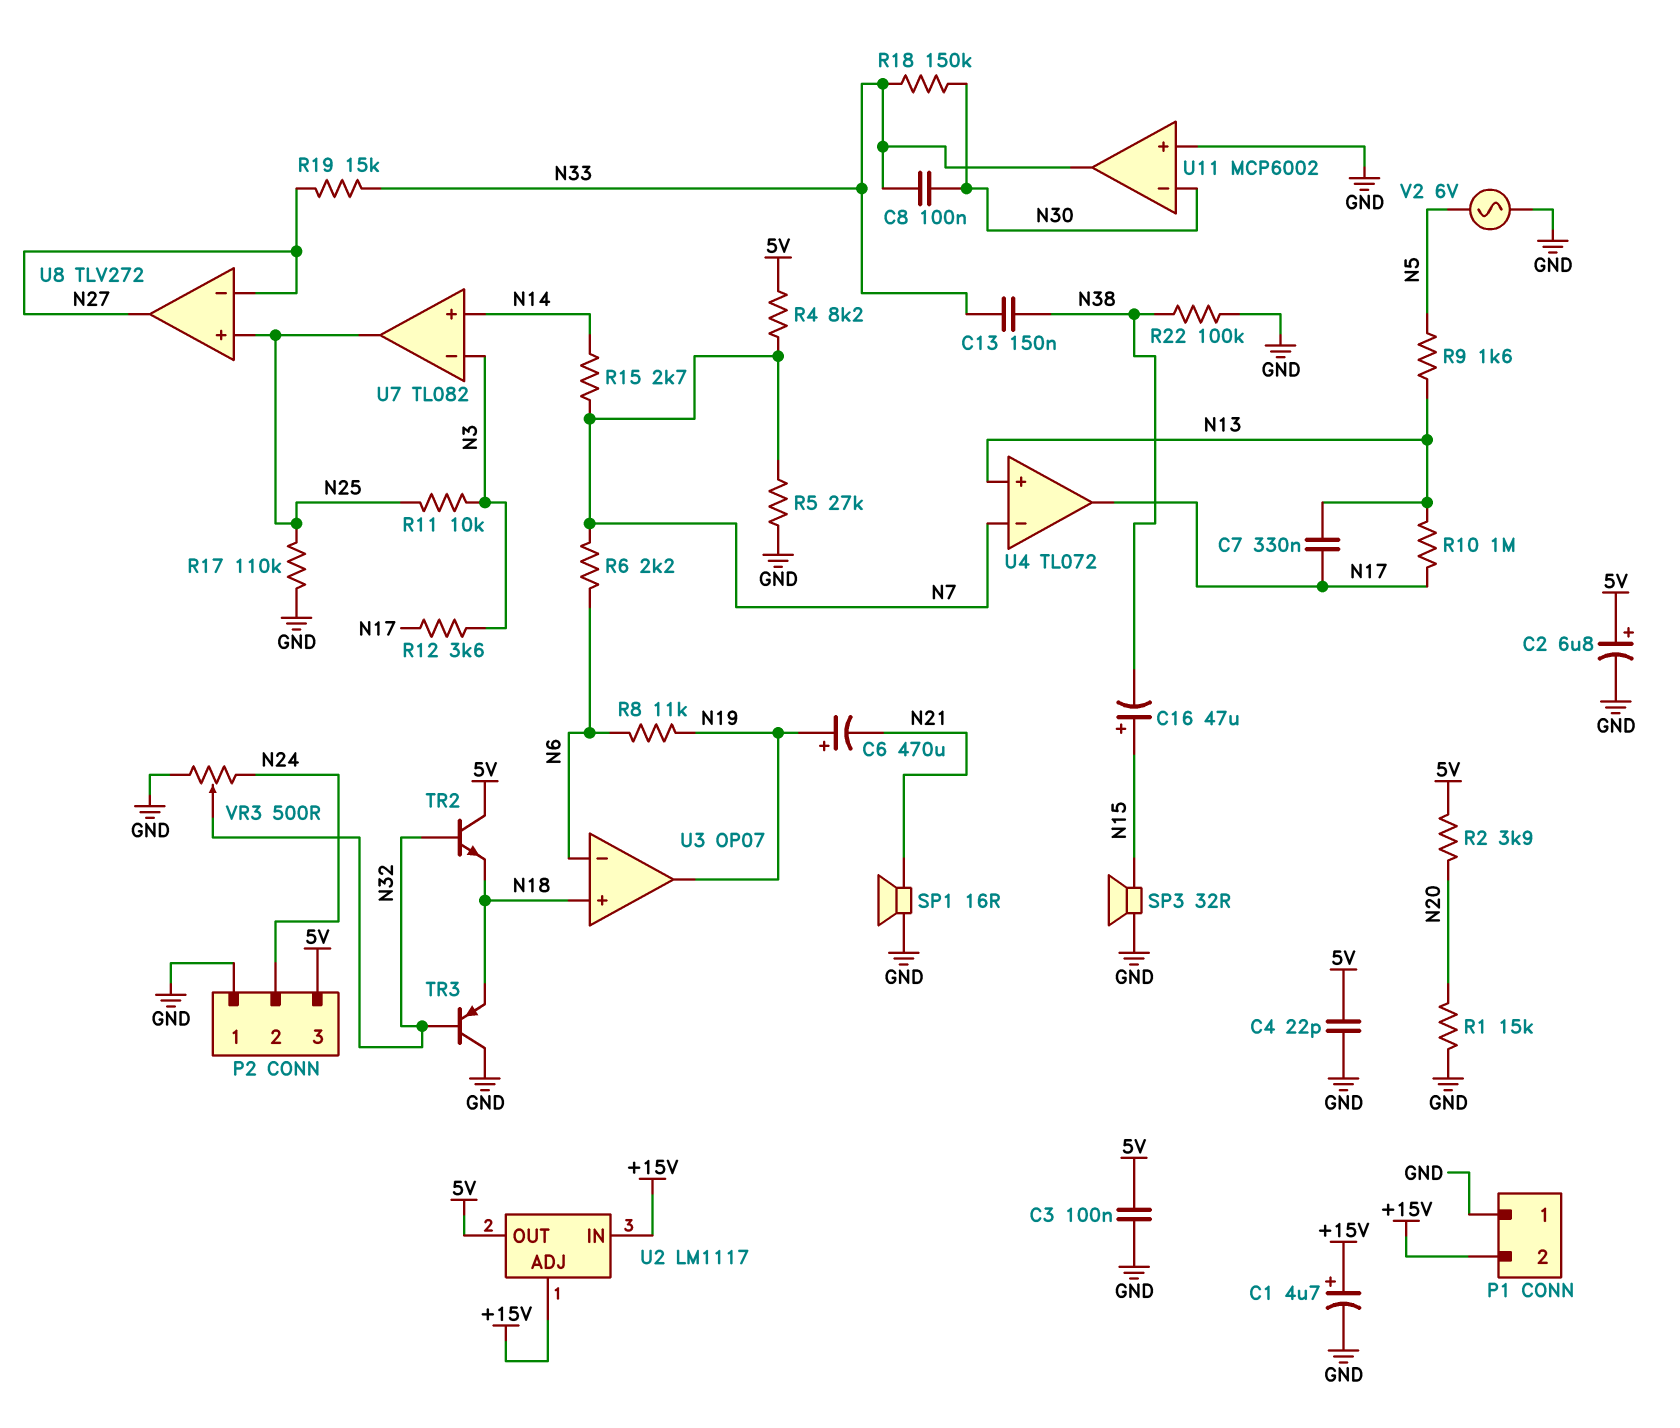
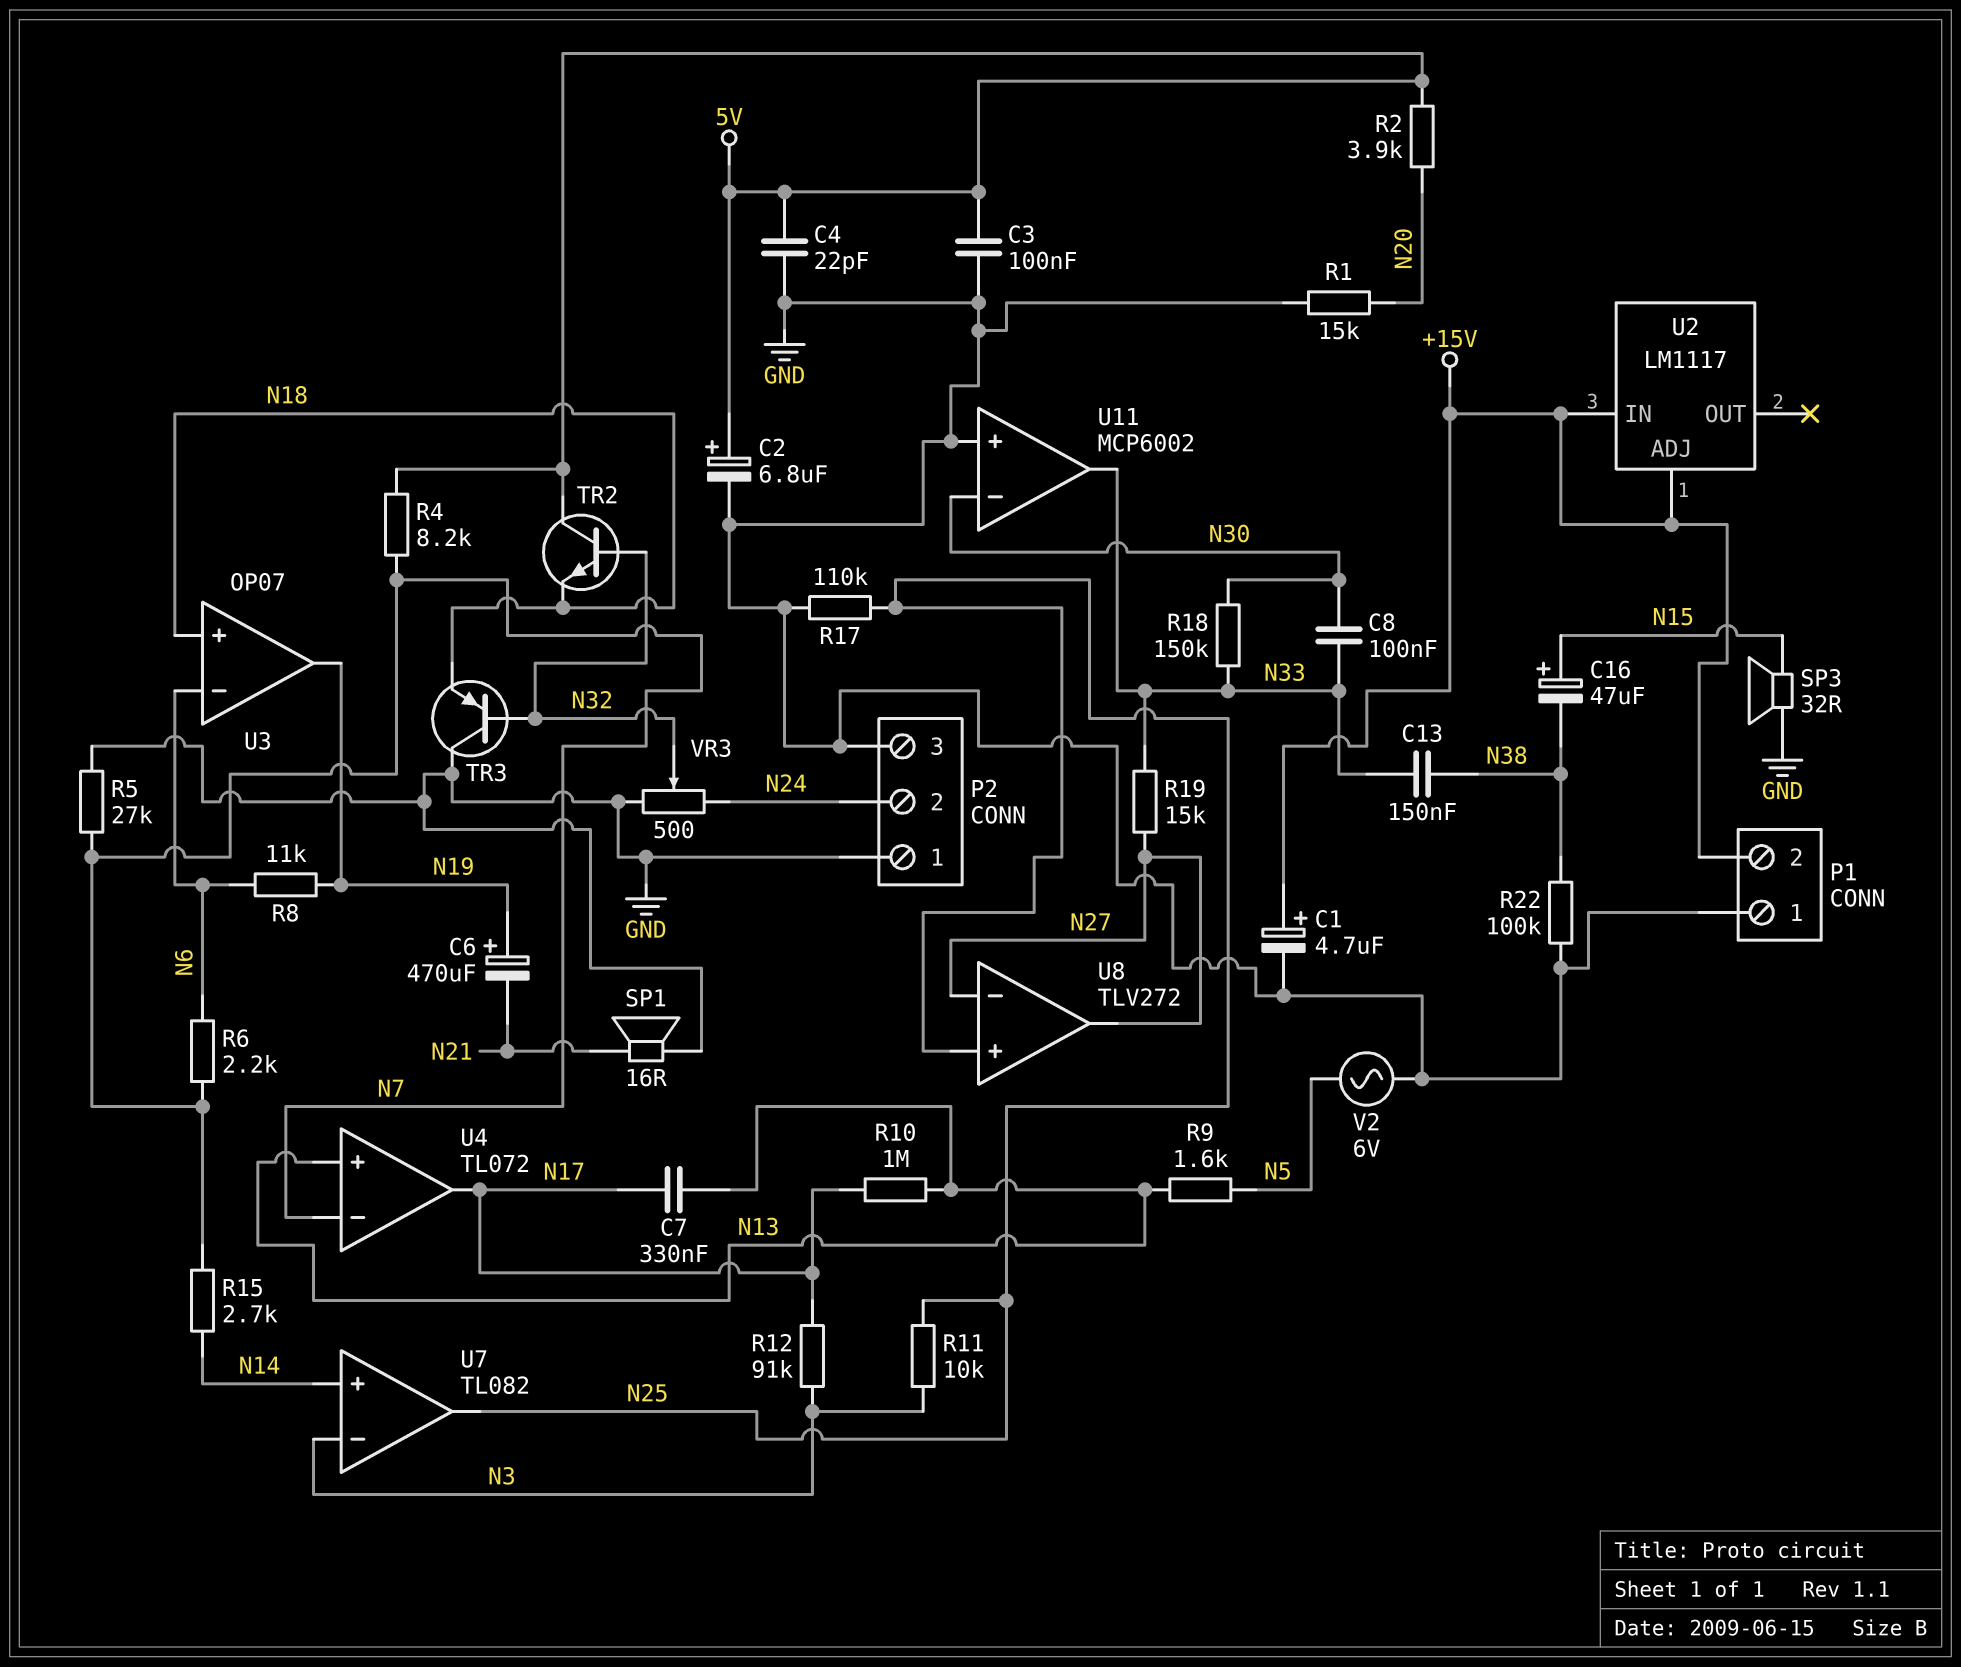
P2 pin 3: 5V -> GND
R12: 3.6k (N3, N17) -> 91k (N3, N17)
U2 pin OUT: 5V -> none

